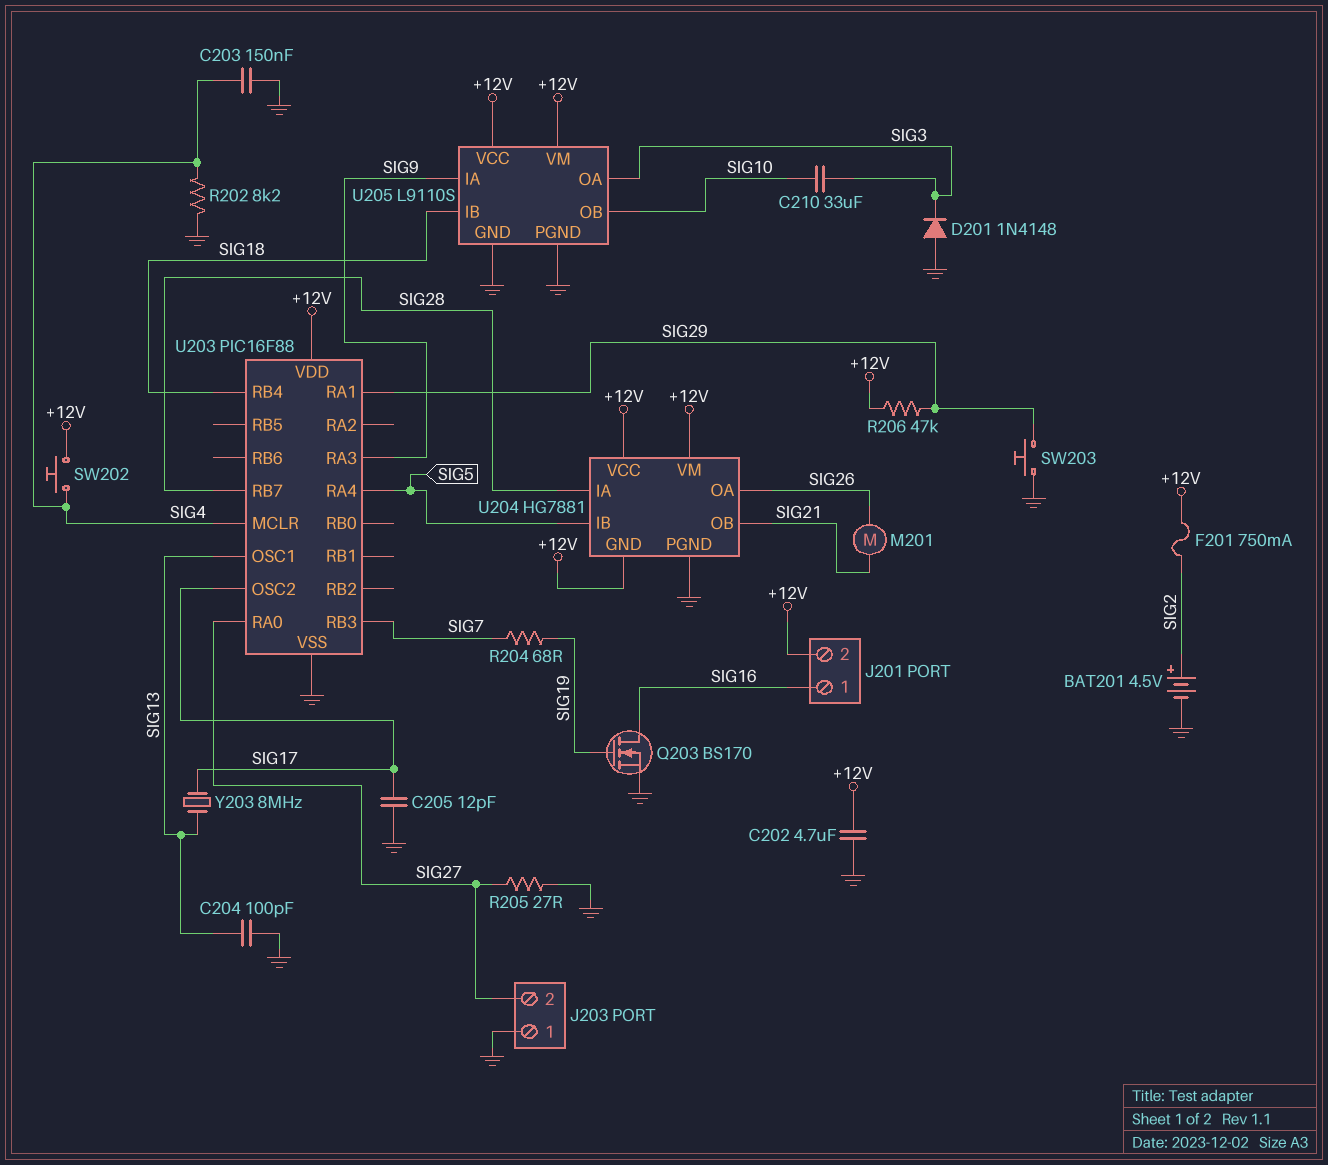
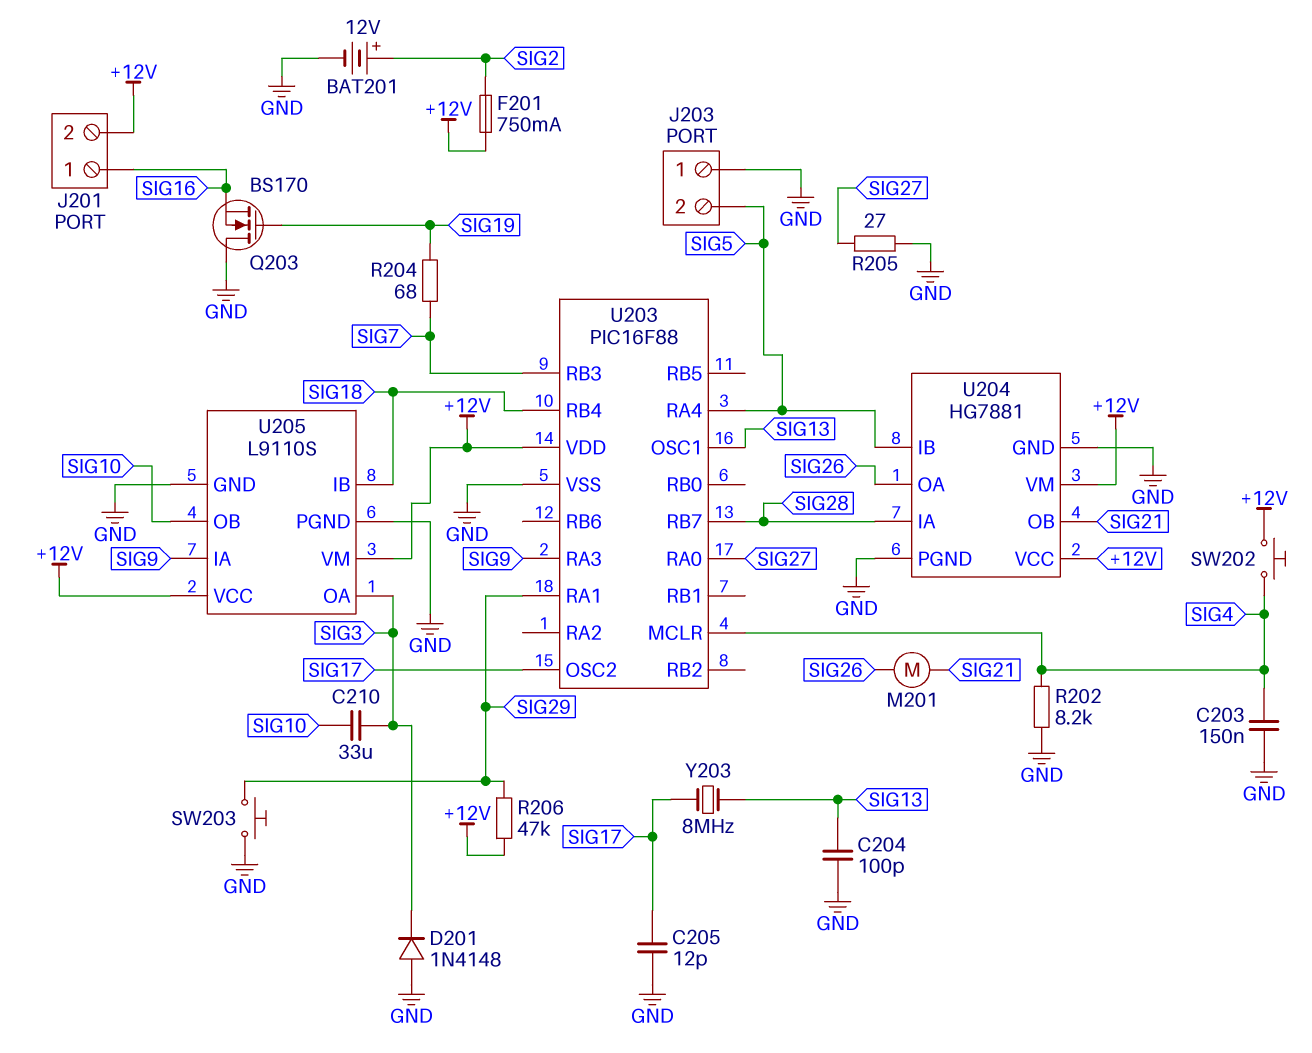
BAT201: 4.5V (plus SIG2, minus GND) -> 12V (plus SIG2, minus GND)
C202: 4.7uF (+12V, GND) -> none
J203 pin 2: SIG27 -> SIG5
Q203: NMOS BS170 (G SIG19, D SIG16, S GND) -> NMOS BS170 (G SIG19, D GND, S SIG16)
U204 pin GND: +12V -> GND

